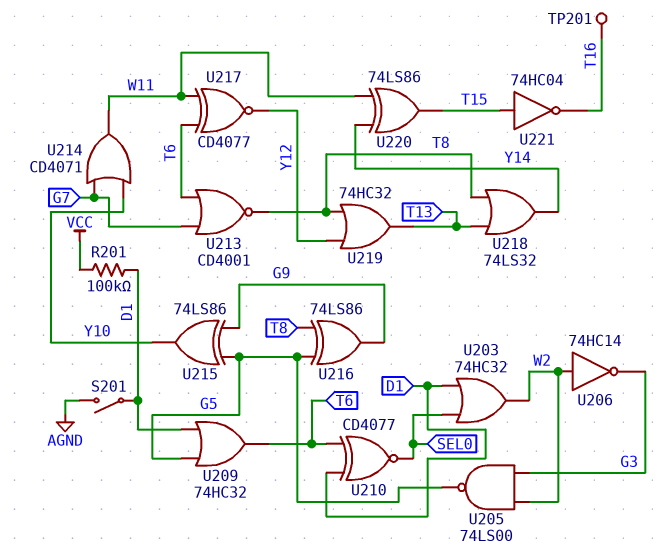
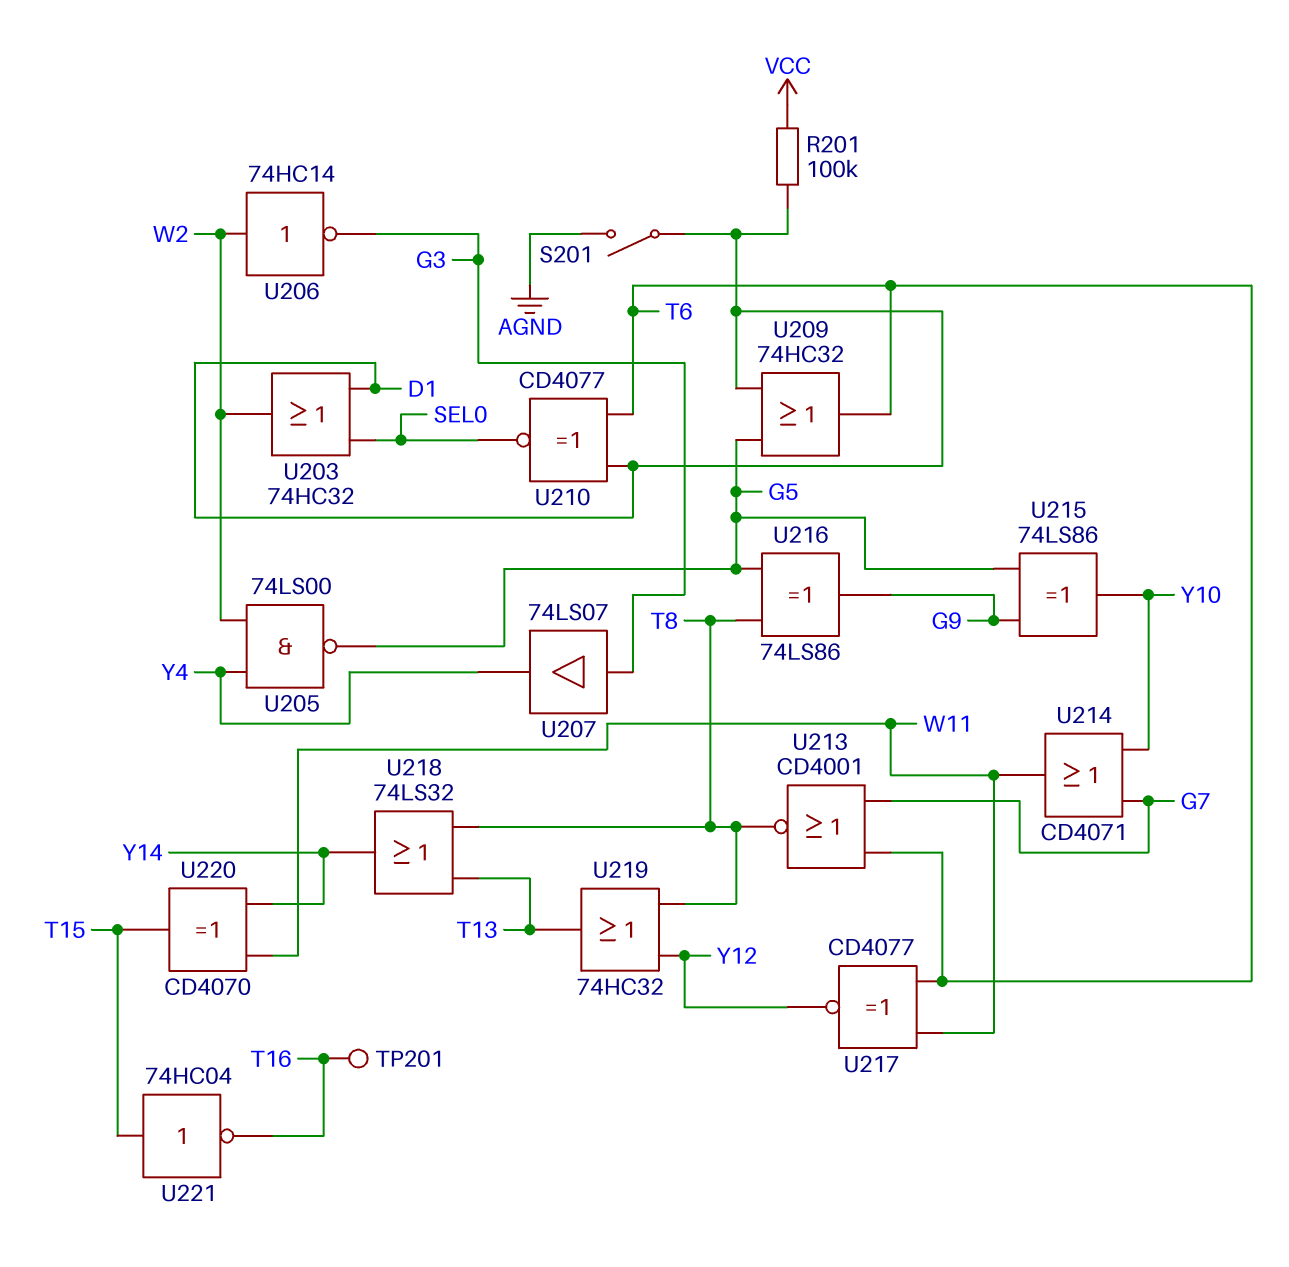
U205: NAND 74LS00 (in G3, in W2, out G5) -> NAND 74LS00 (in W2, in Y4, out G5)
U207: none -> buffer 74LS07 (in G3, out Y4)
U220: XOR 74LS86 (in W11, in Y14, out T15) -> XOR CD4070 (in W11, in Y14, out T15)

